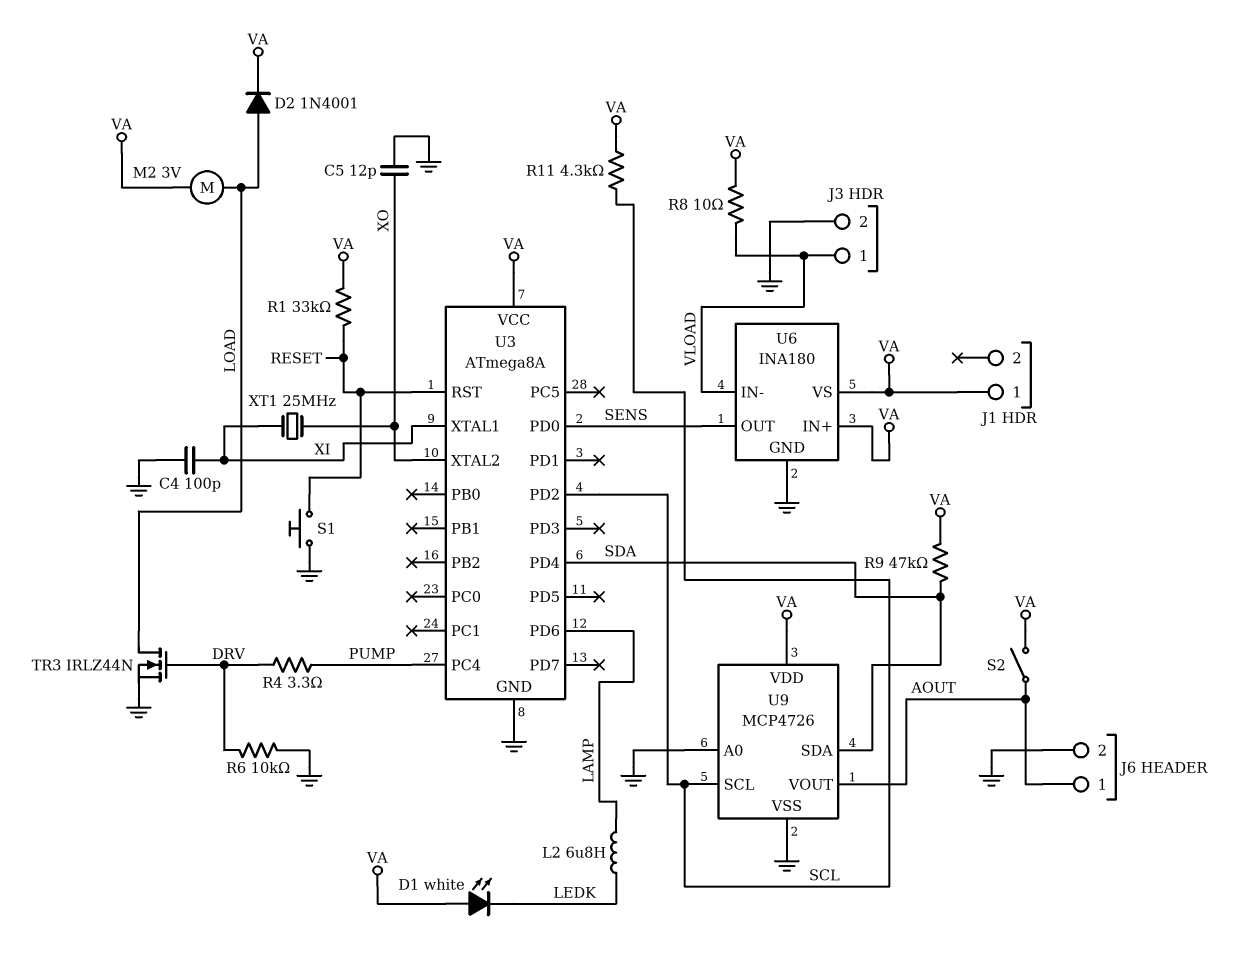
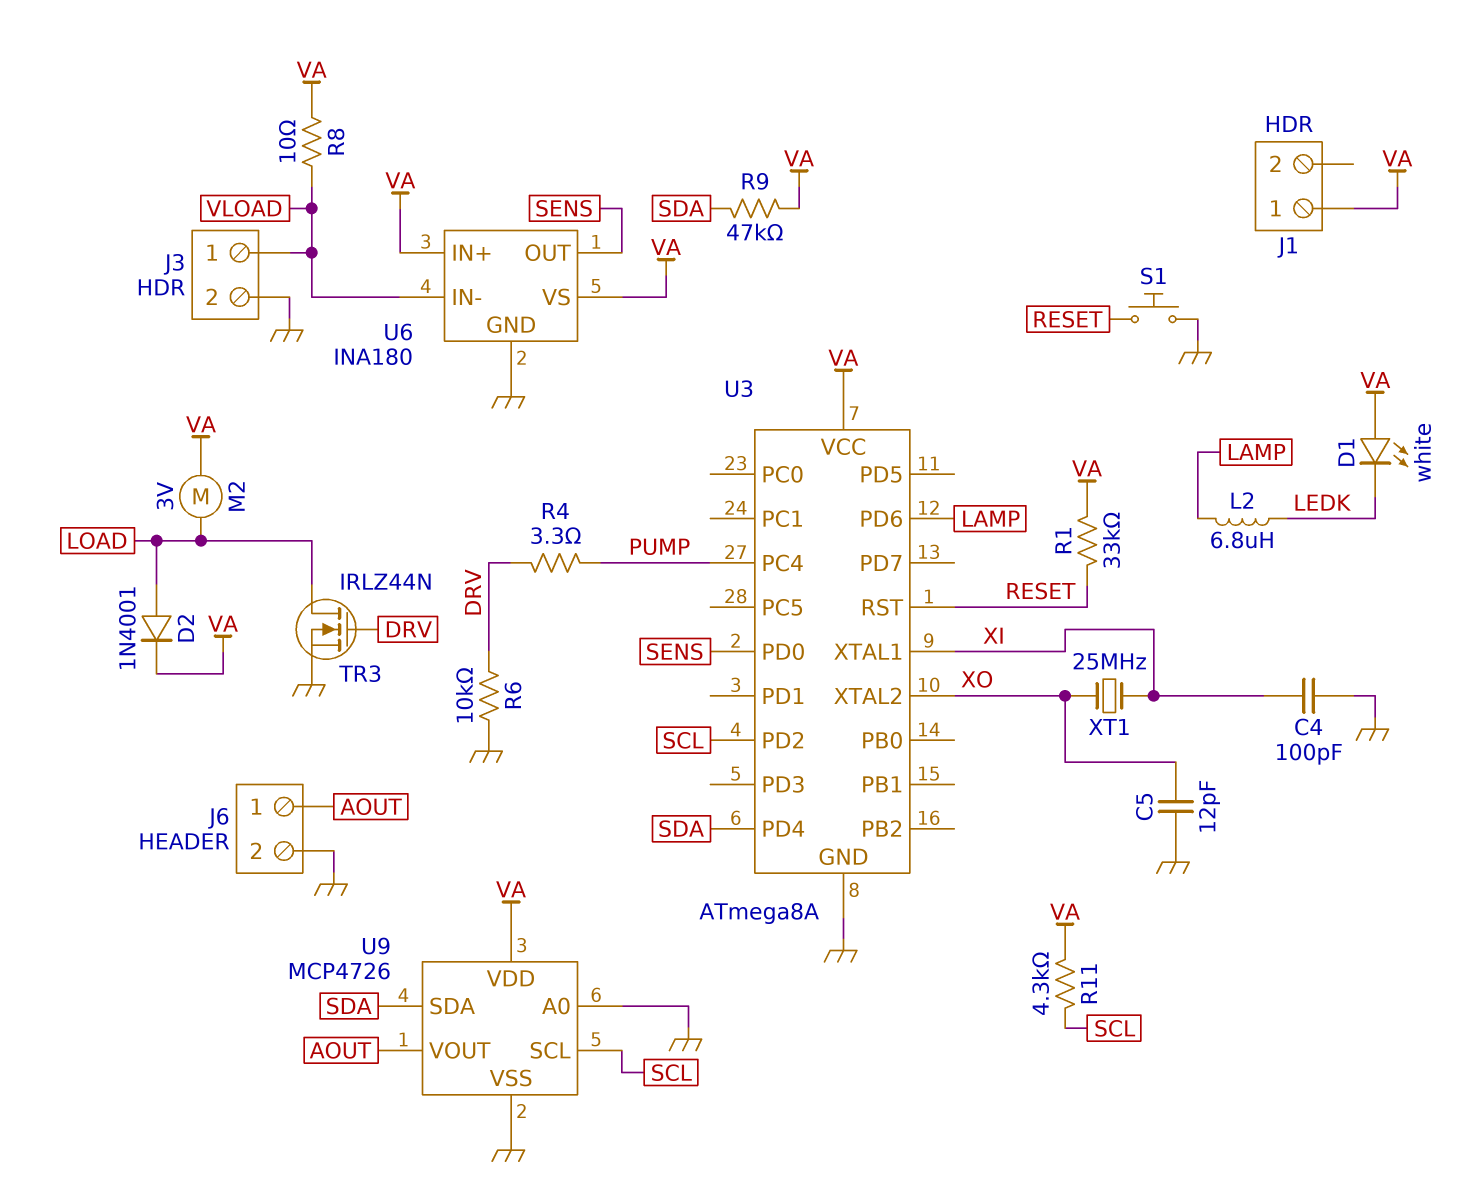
S2: switch (AOUT, VA) -> none

